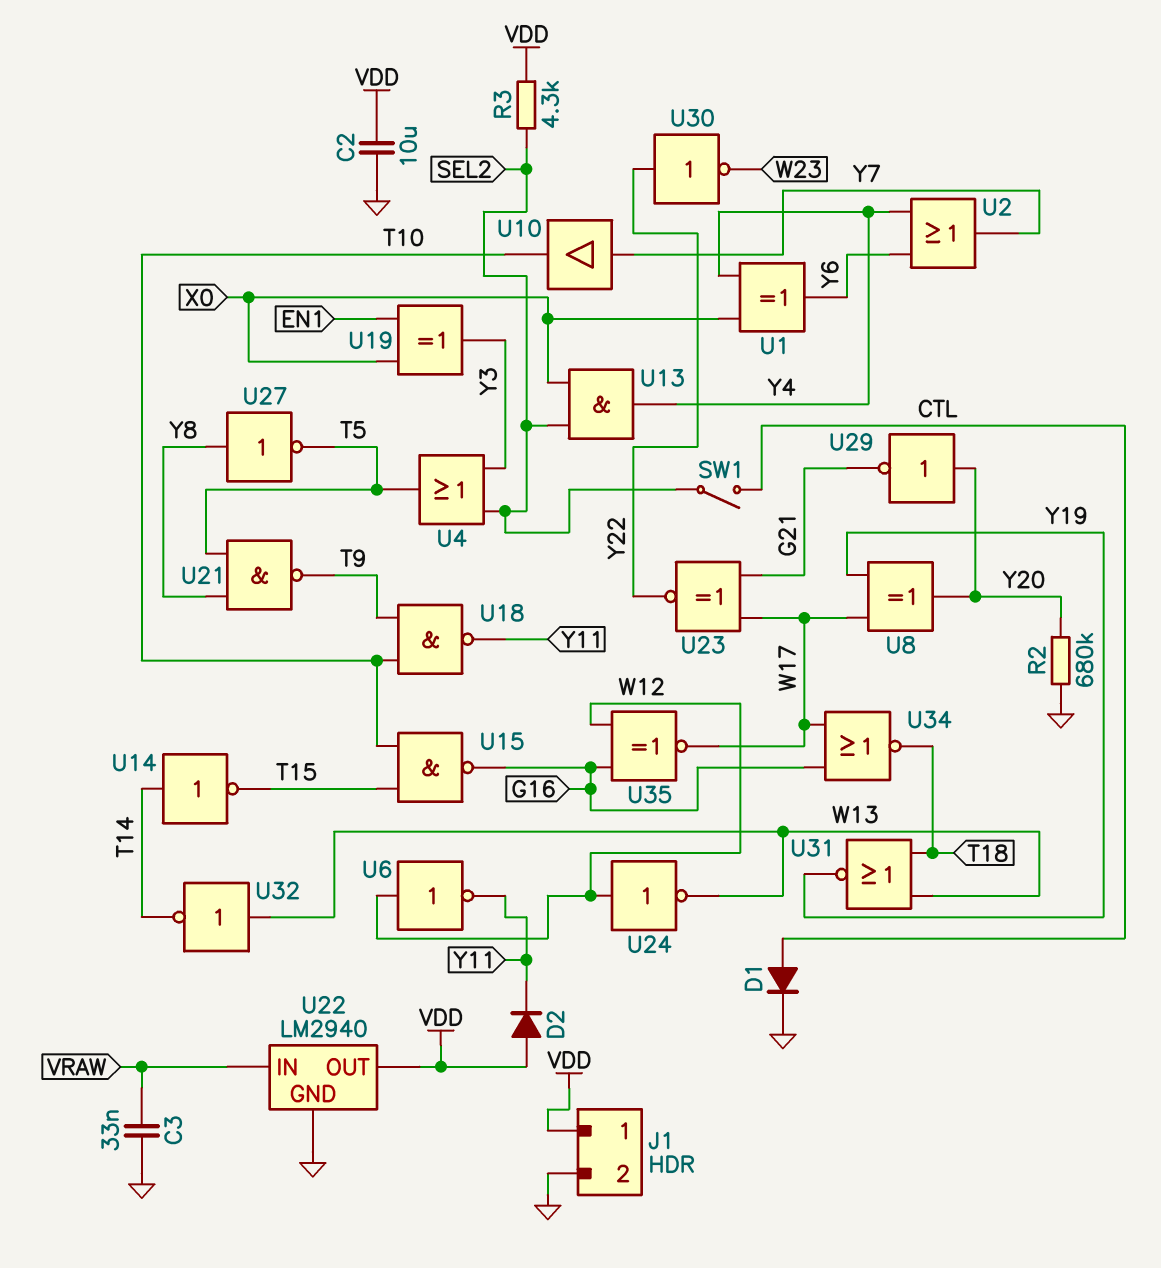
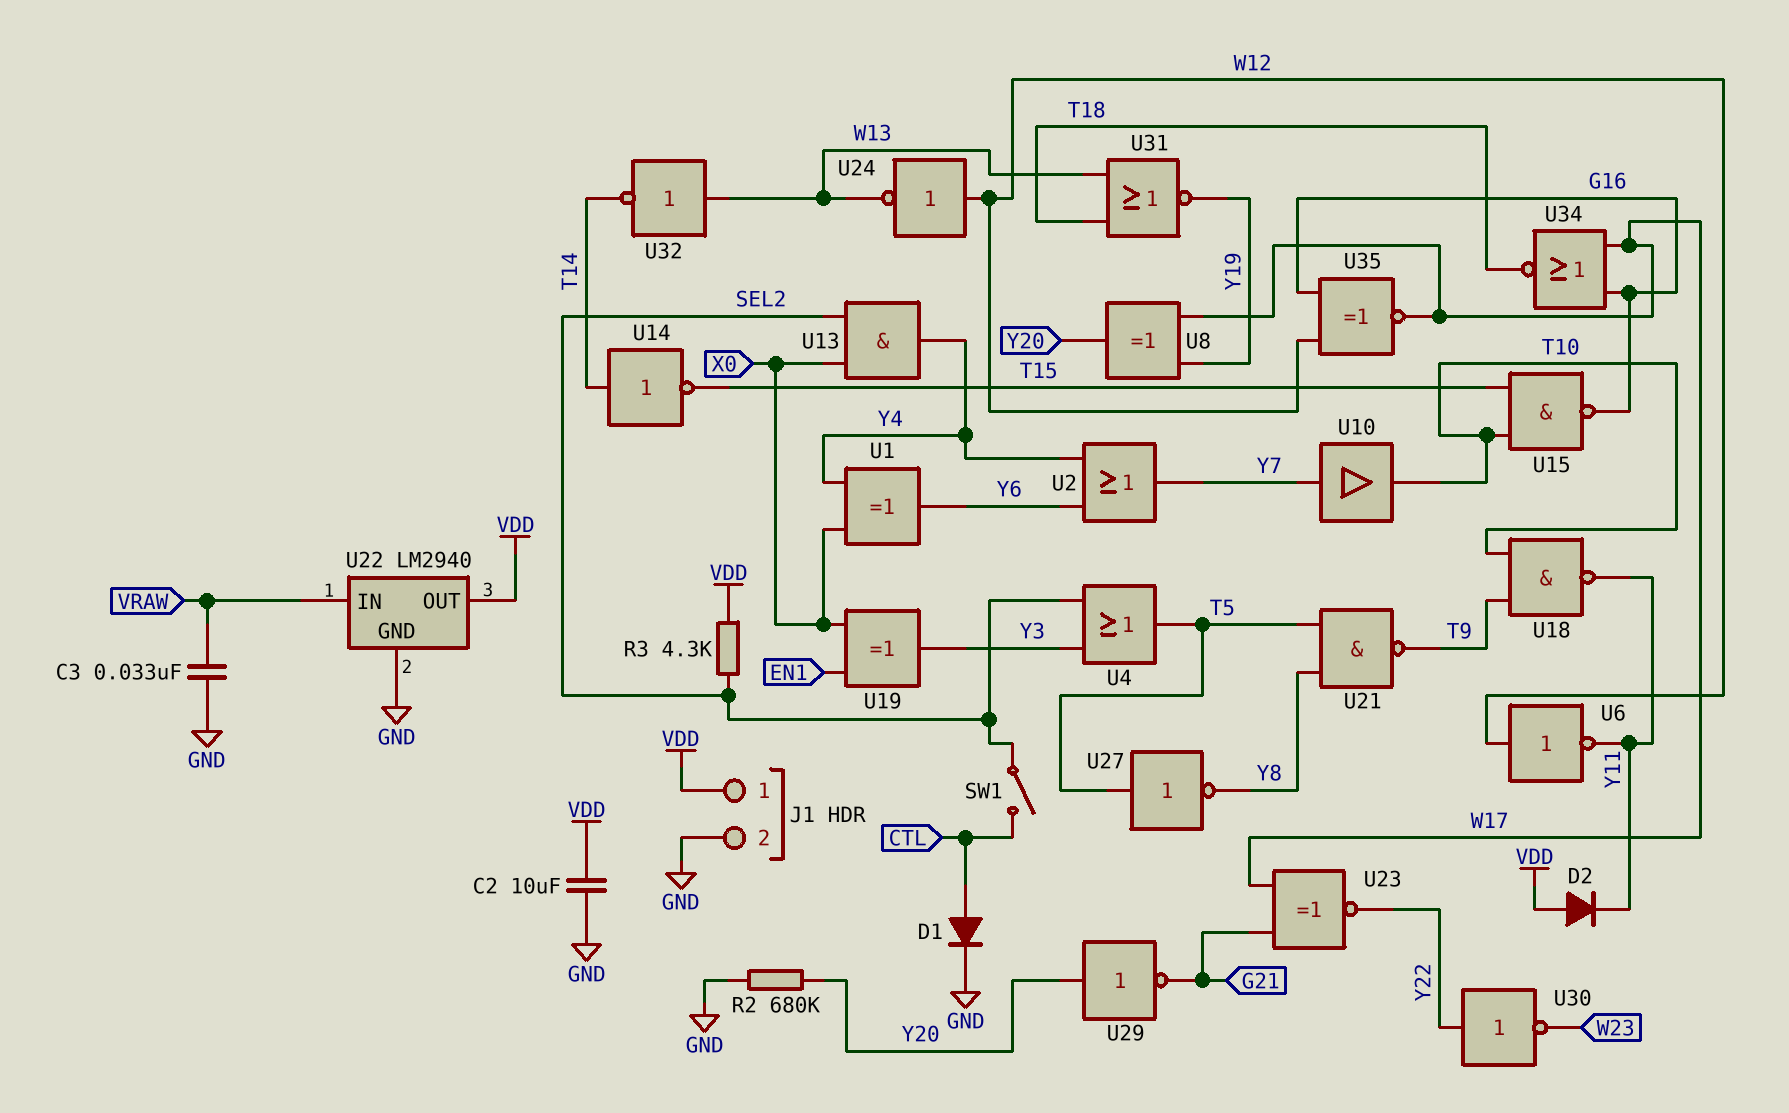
U27: NOT (in Y8, out T5) -> NOT (in T5, out Y8)

